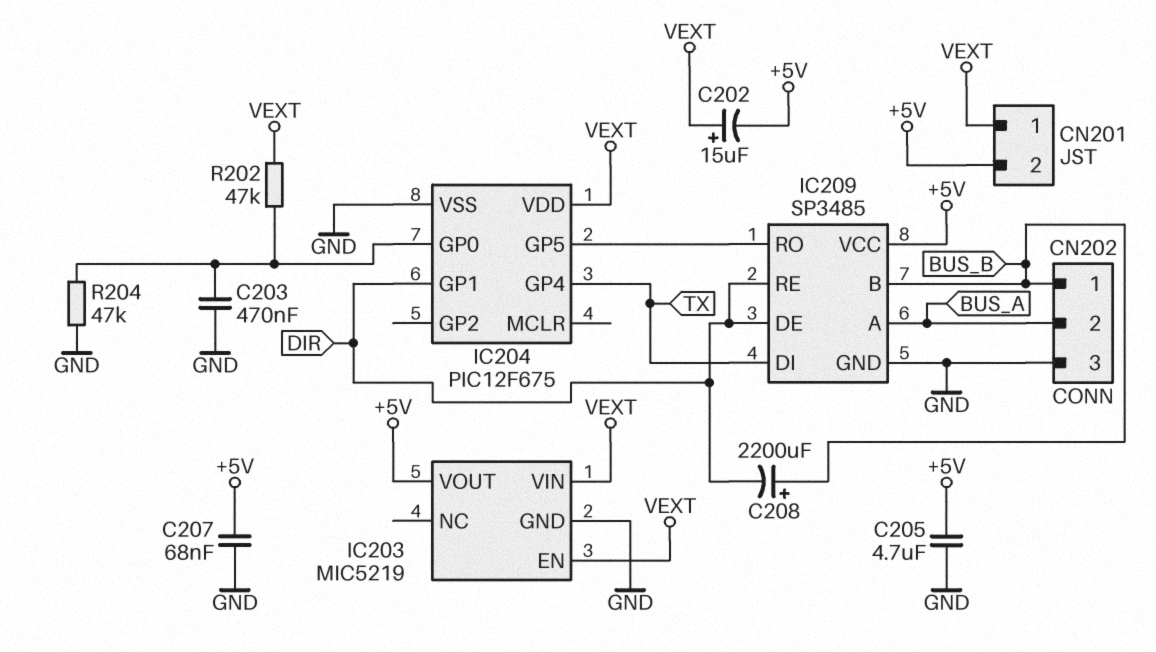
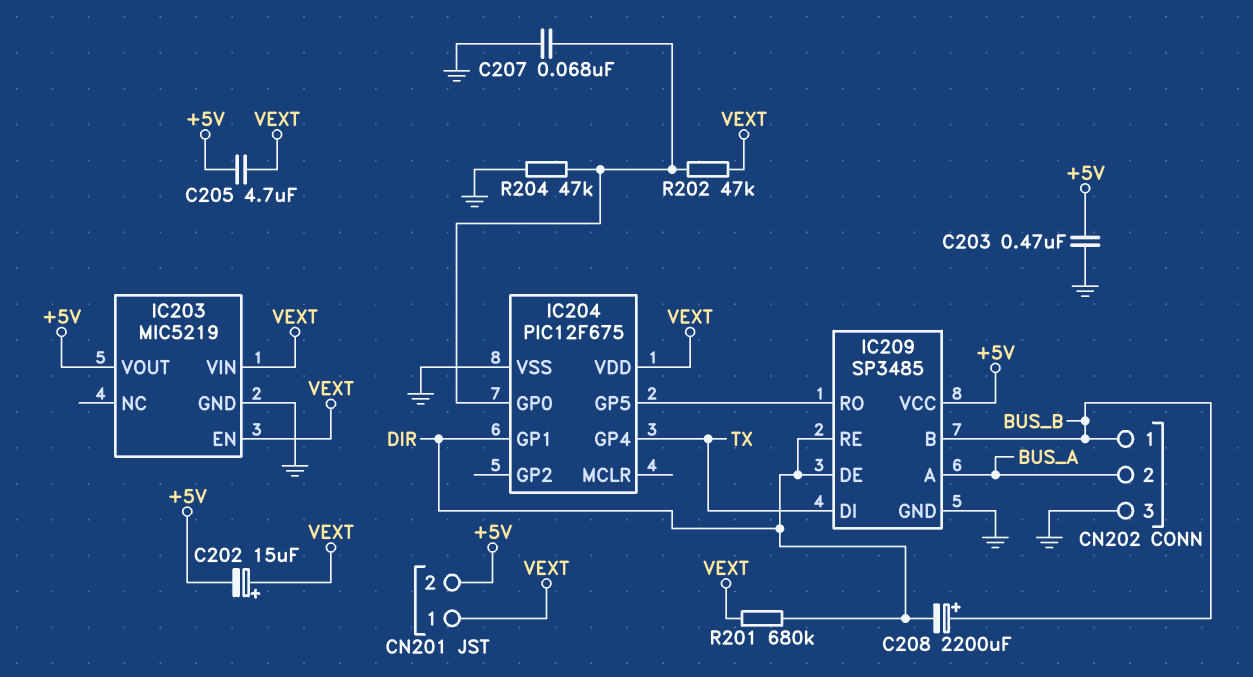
C203: 470nF (GND, IC204/GP0) -> 470nF (+5V, GND)
C205: 4.7uF (+5V, GND) -> 4.7uF (+5V, VEXT)
C207: 68nF (+5V, GND) -> 68nF (GND, IC204/GP0)
R201: none -> 680k (DIR, VEXT)

